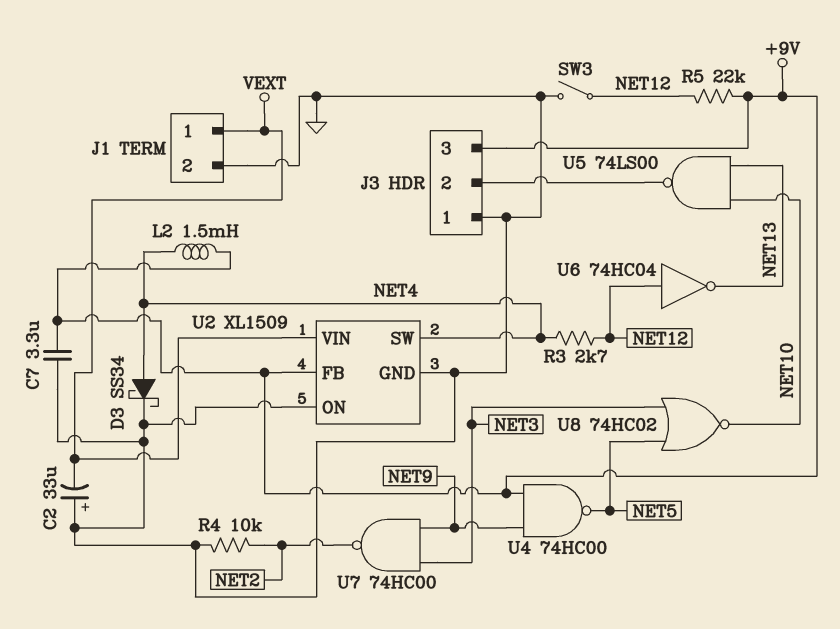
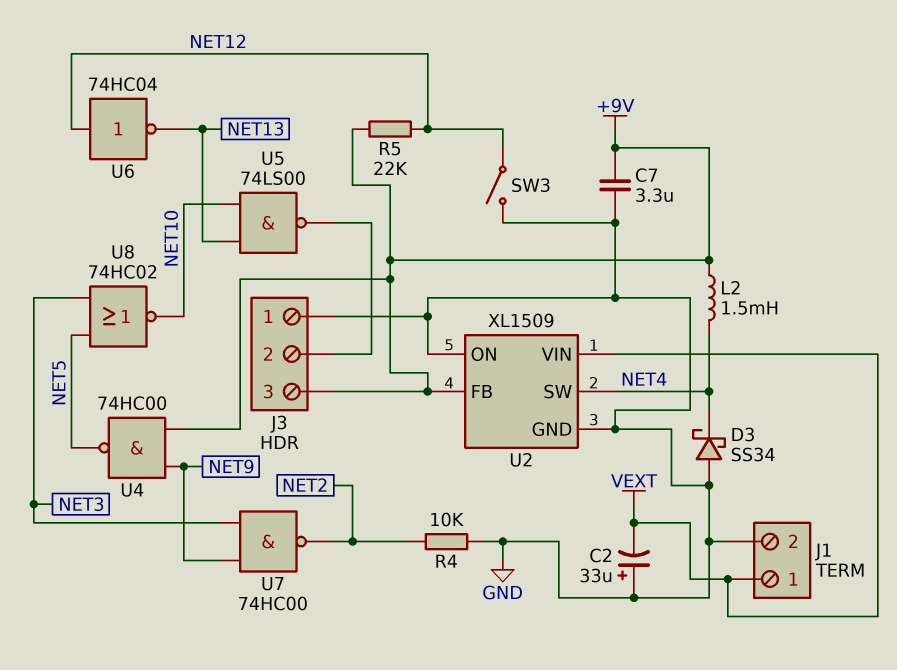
D3: schottky SS34 (A NET4, K GND) -> schottky SS34 (A GND, K NET4)
R3: 2.7k (NET4, NET12) -> none

